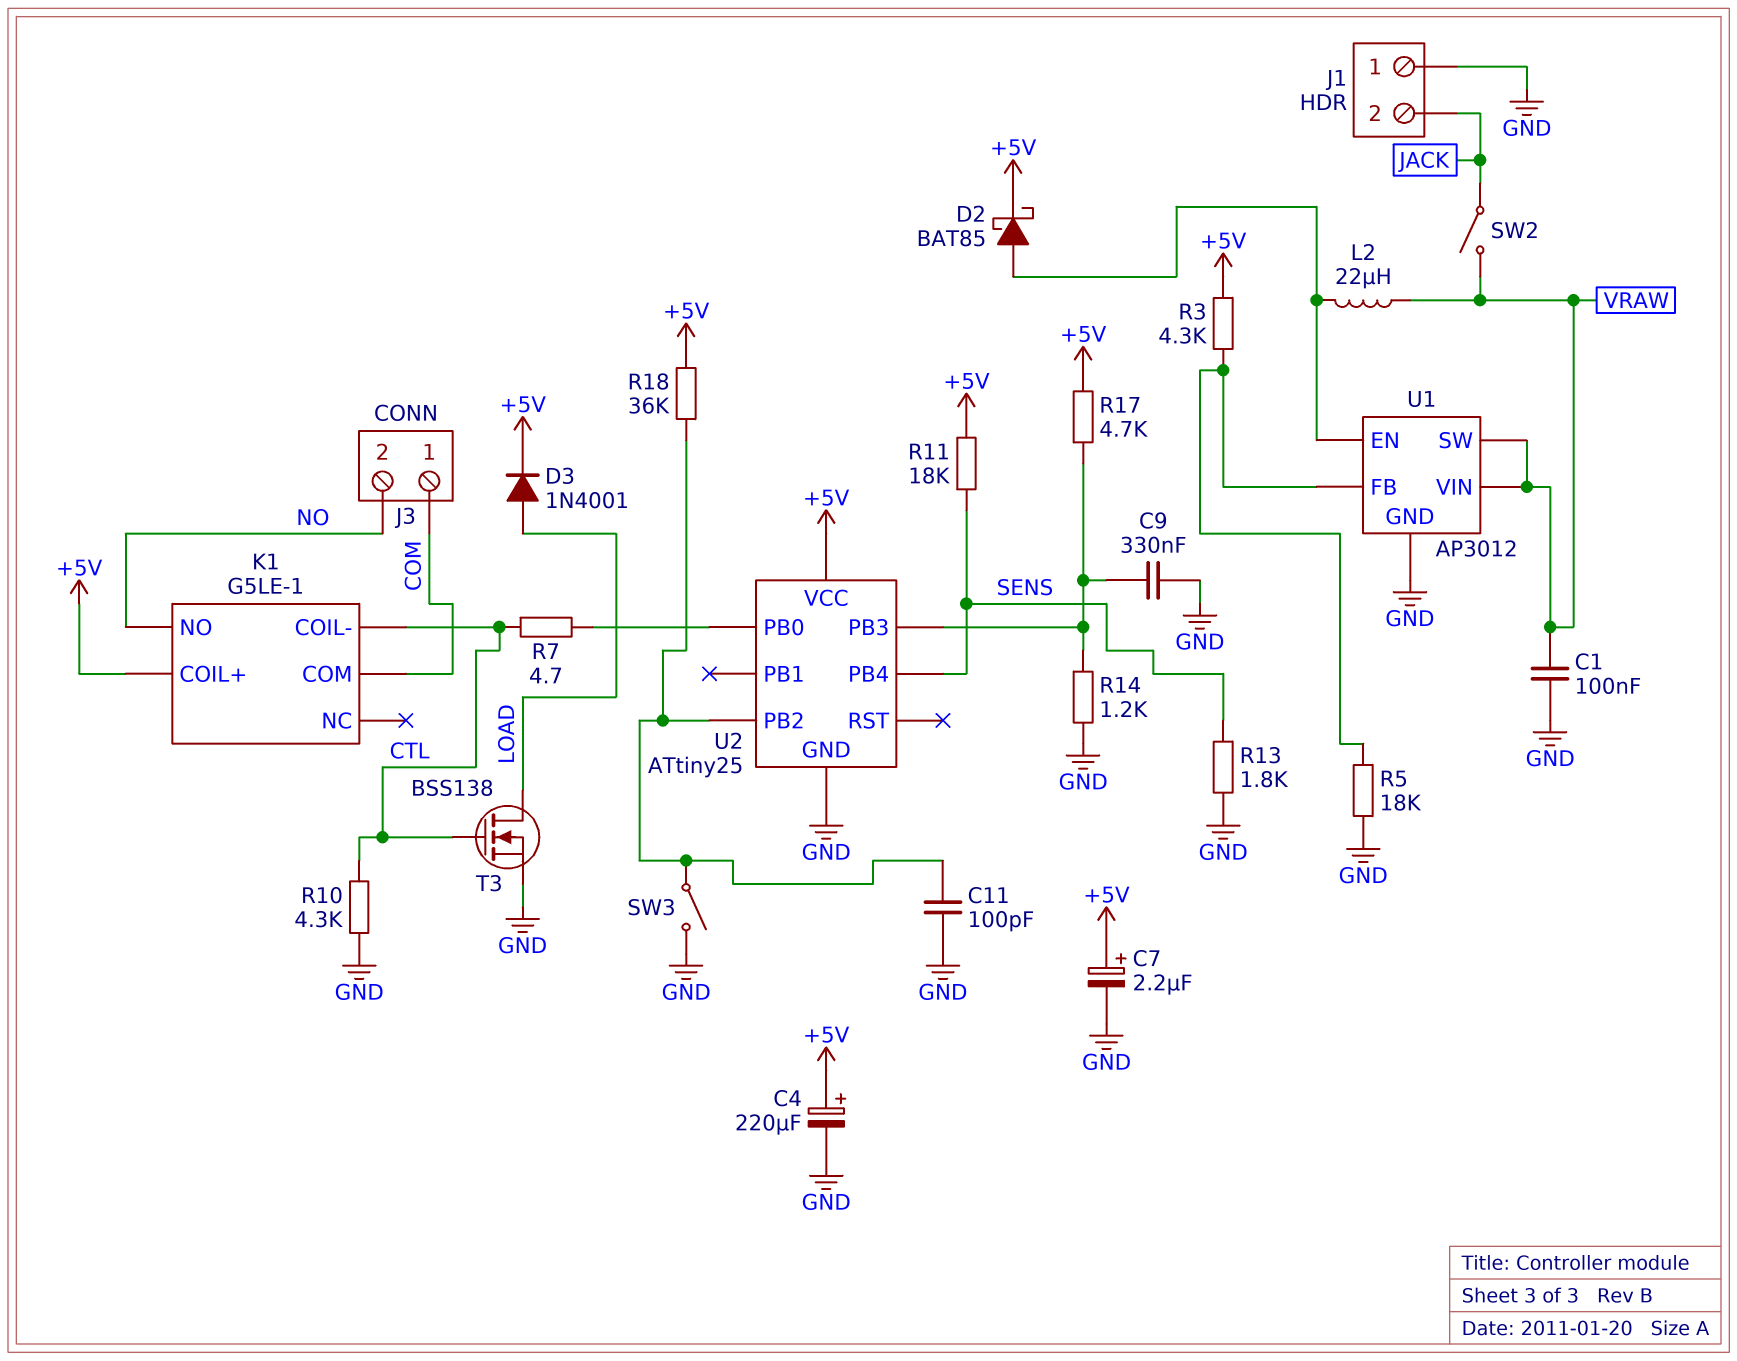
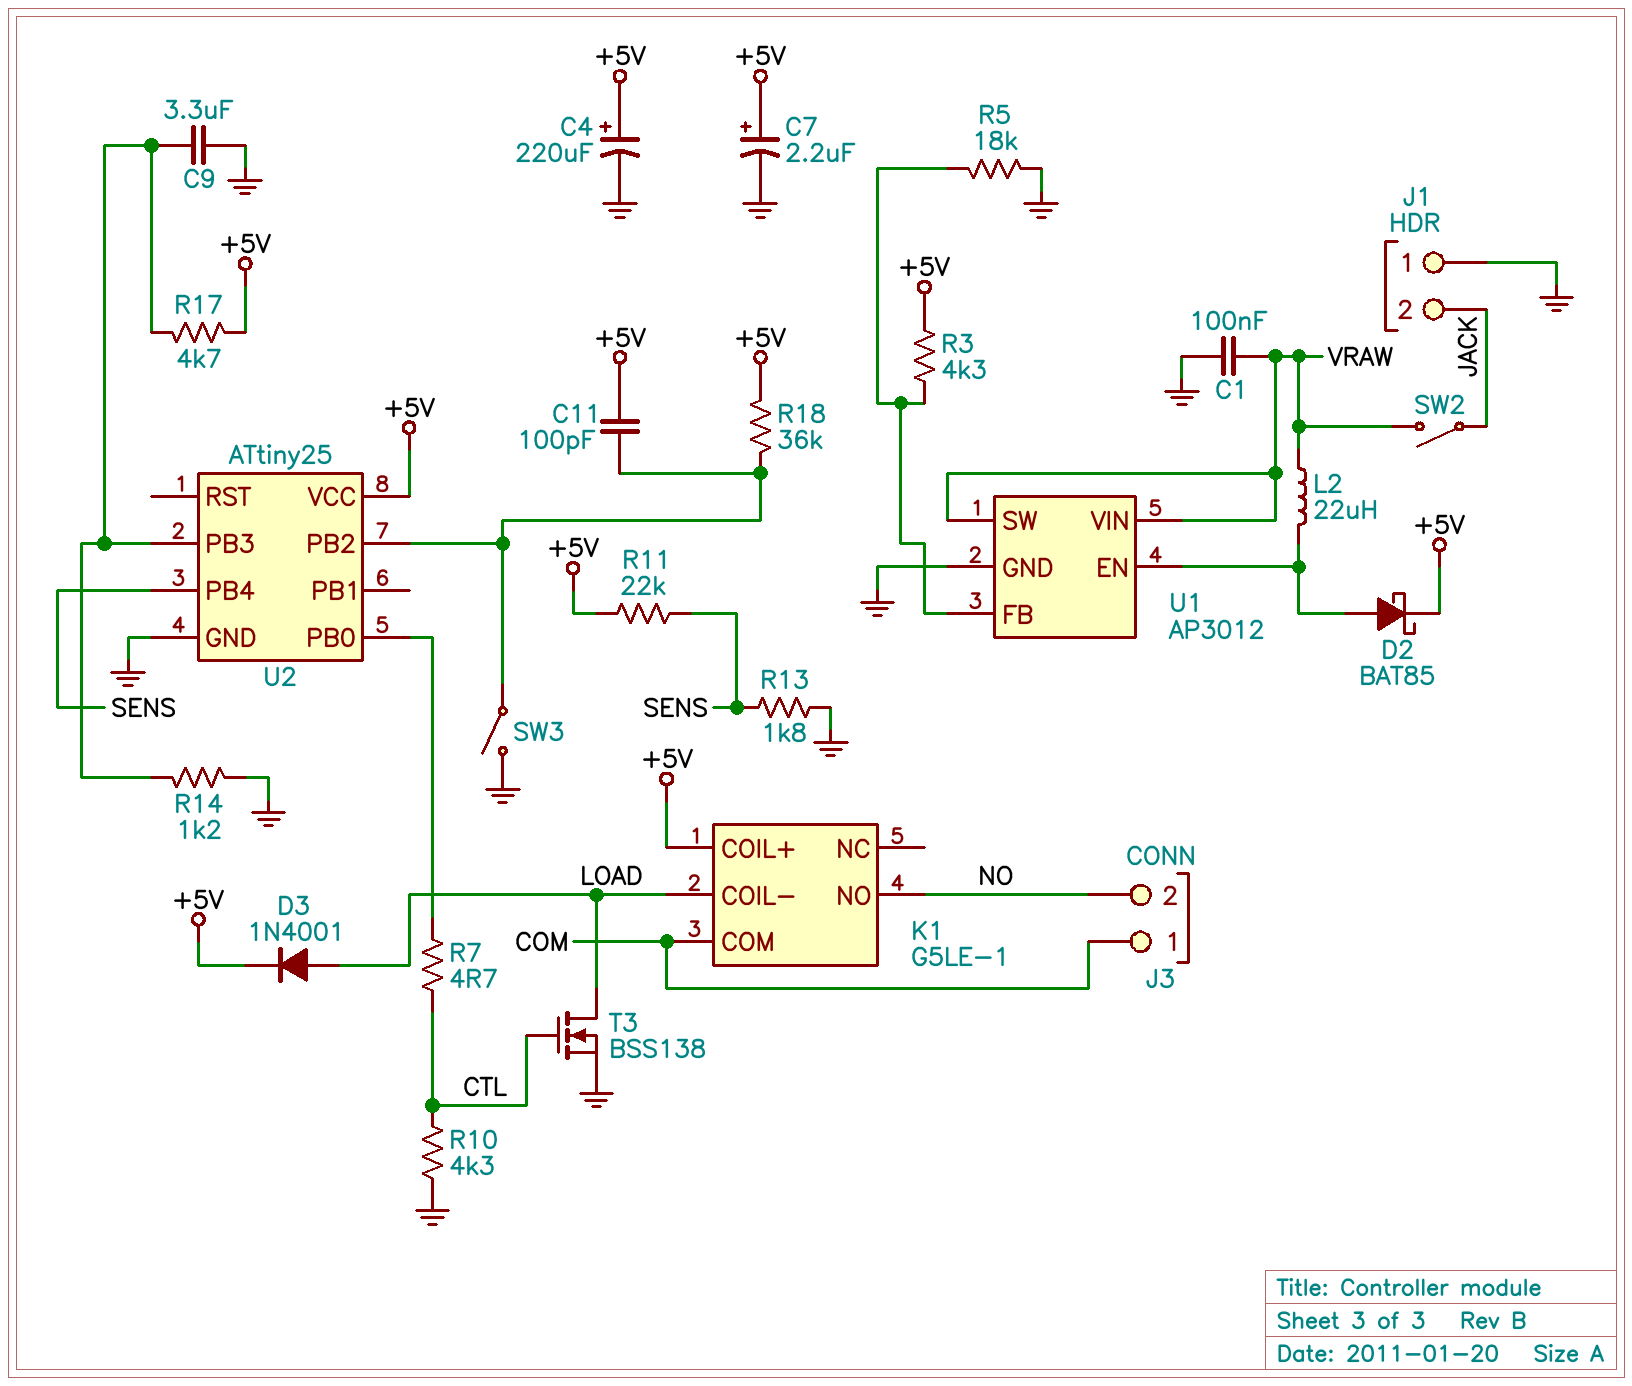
C9: 330nF (GND, U2/PB3) -> 3.3uF (GND, U2/PB3)
C11: 100pF (GND, U2/PB2) -> 100pF (+5V, U2/PB2)
K1 pin COIL-: CTL -> LOAD
R11: 18k (+5V, SENS) -> 22k (+5V, SENS)

